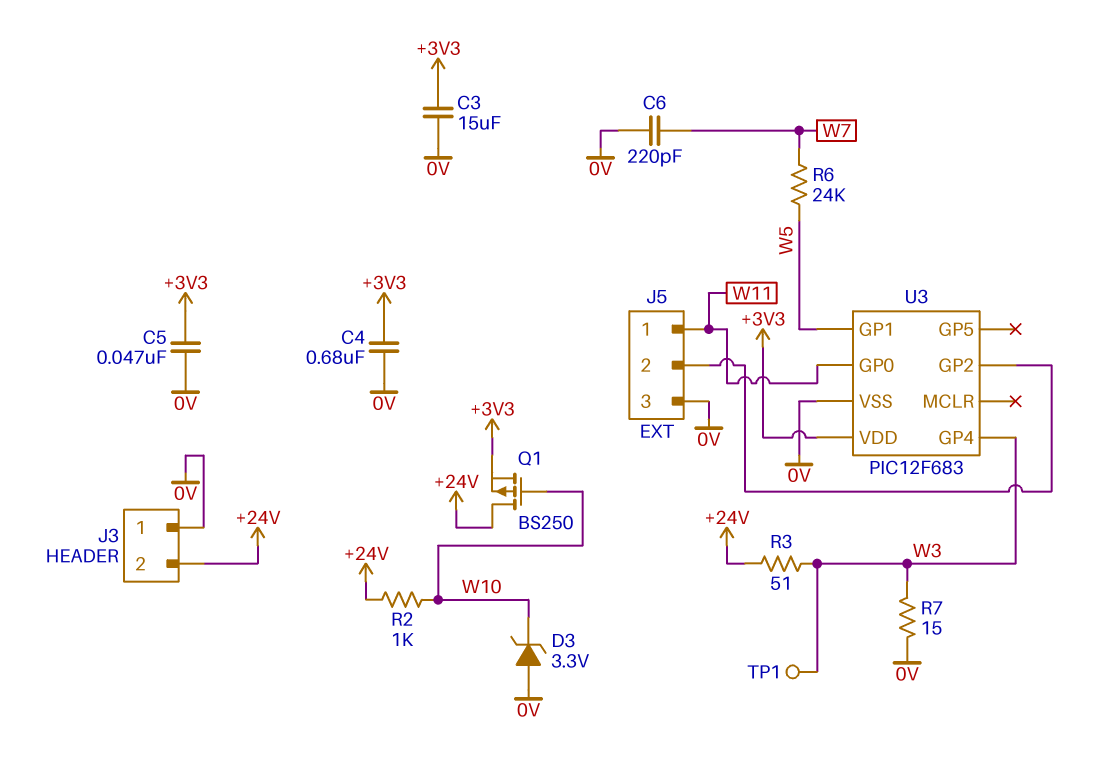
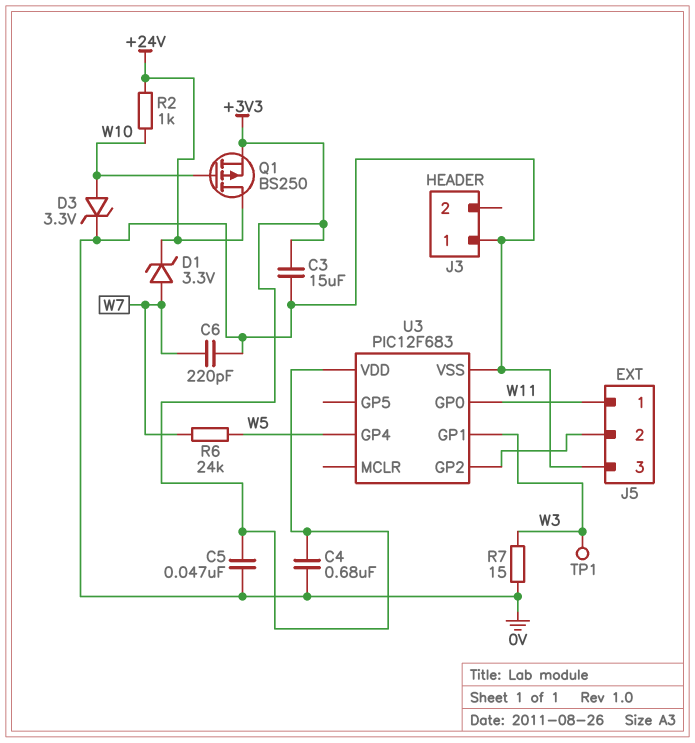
D1: none -> zener 3.3V (A W7, K +24V)
D3: zener 3.3V (A 0V, K W10) -> zener 3.3V (A W10, K 0V)
J3 pin 2: +24V -> none
R3: 51 (+24V, W3) -> none
U3 pin GP1: W5 -> W3
U3 pin GP4: W3 -> W5

